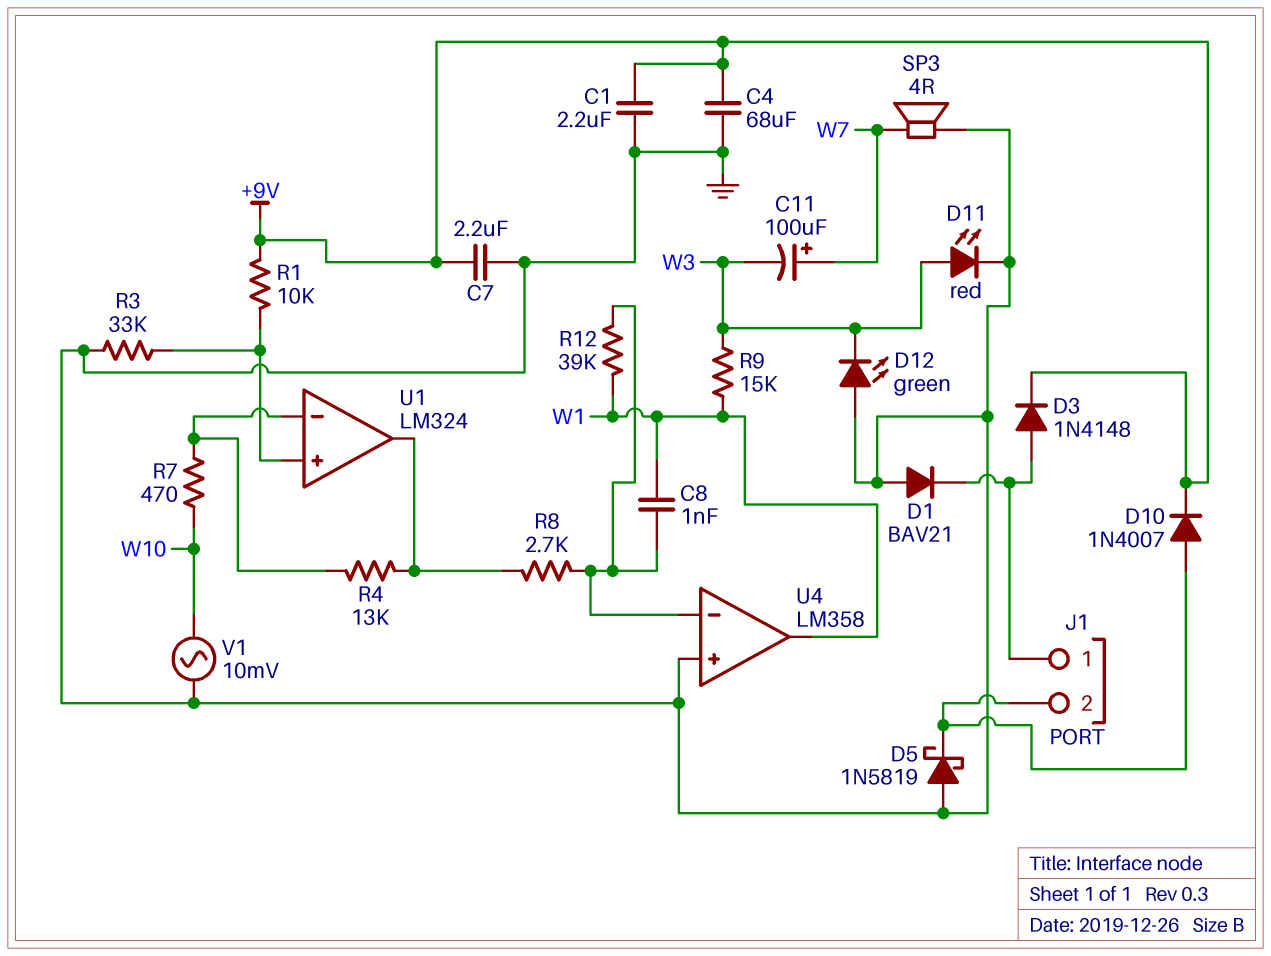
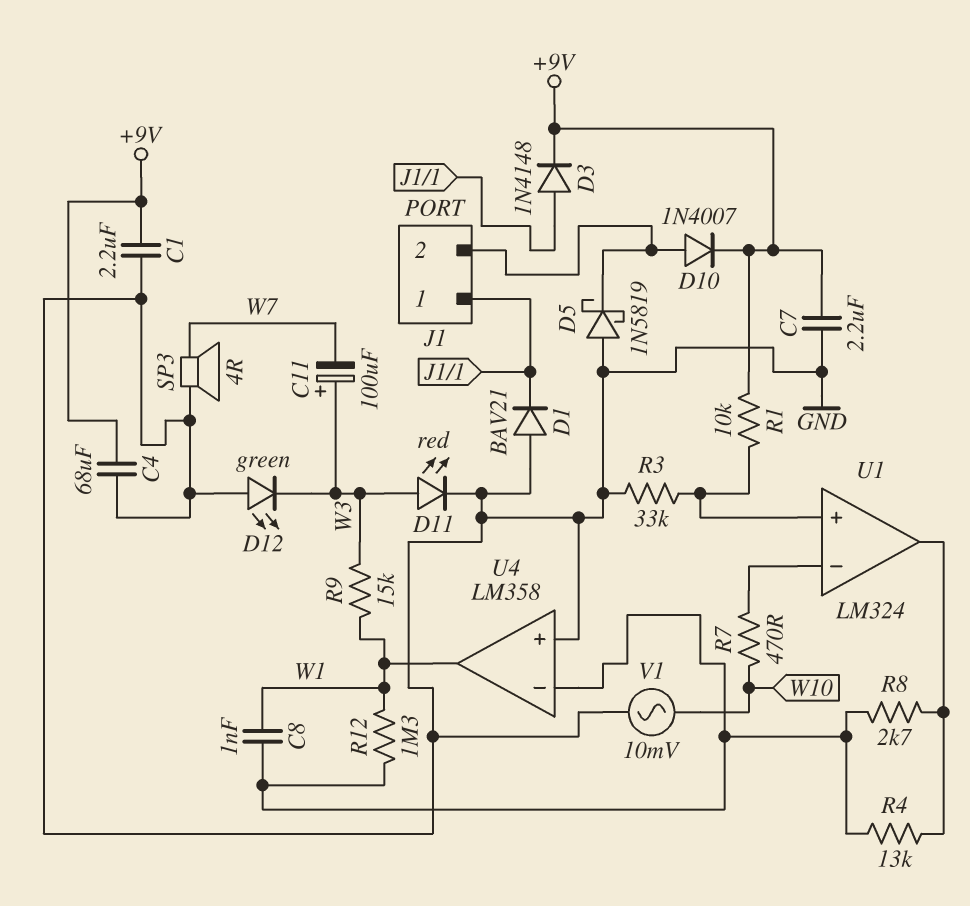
C11: 100uF (plus W7, minus W3) -> 100uF (plus W3, minus W7)
R4: 13k (U1/in-, U1/out) -> 13k (U1/out, U4/in-)
R12: 39k (U4/in-, W1) -> 1.3M (U4/in-, W1)

